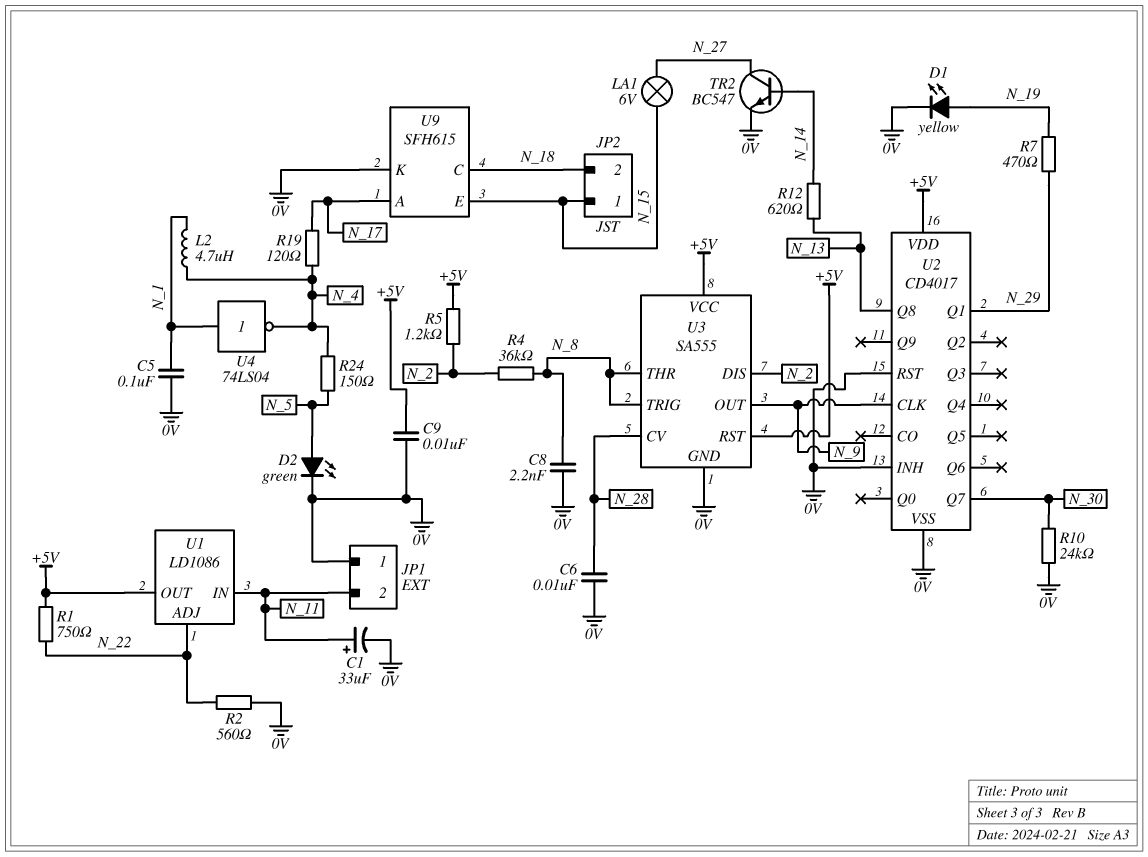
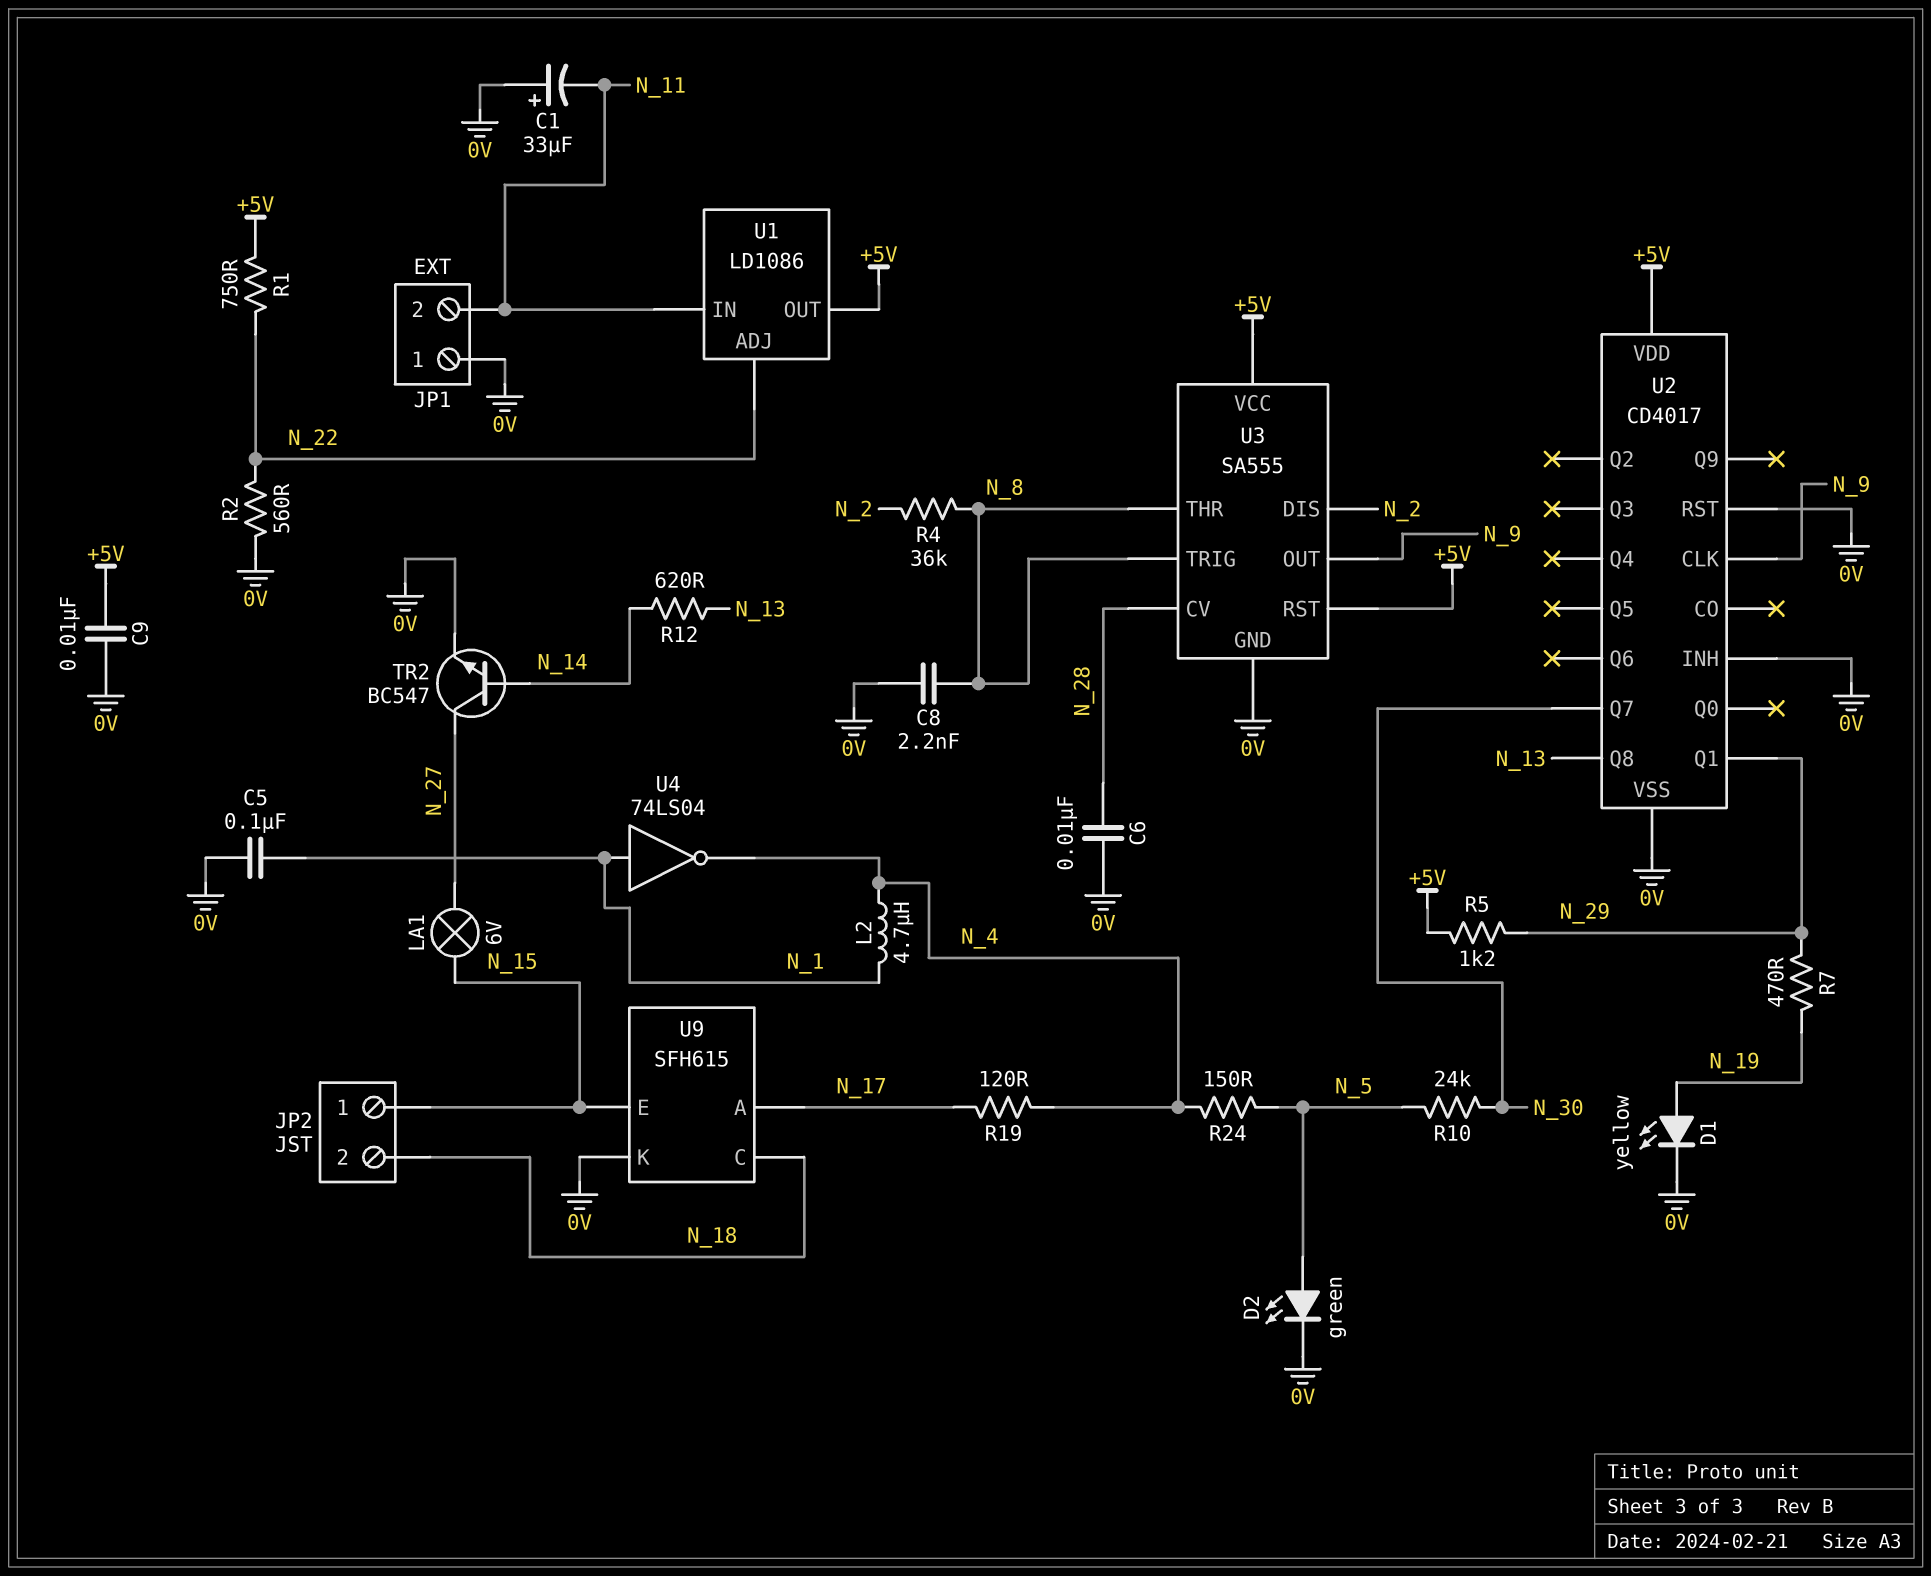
C1: 33uF (plus N_11, minus 0V) -> 33uF (plus 0V, minus N_11)
R5: 1.2k (+5V, N_2) -> 1.2k (+5V, N_29)
R10: 24k (0V, N_30) -> 24k (N_5, N_30)

